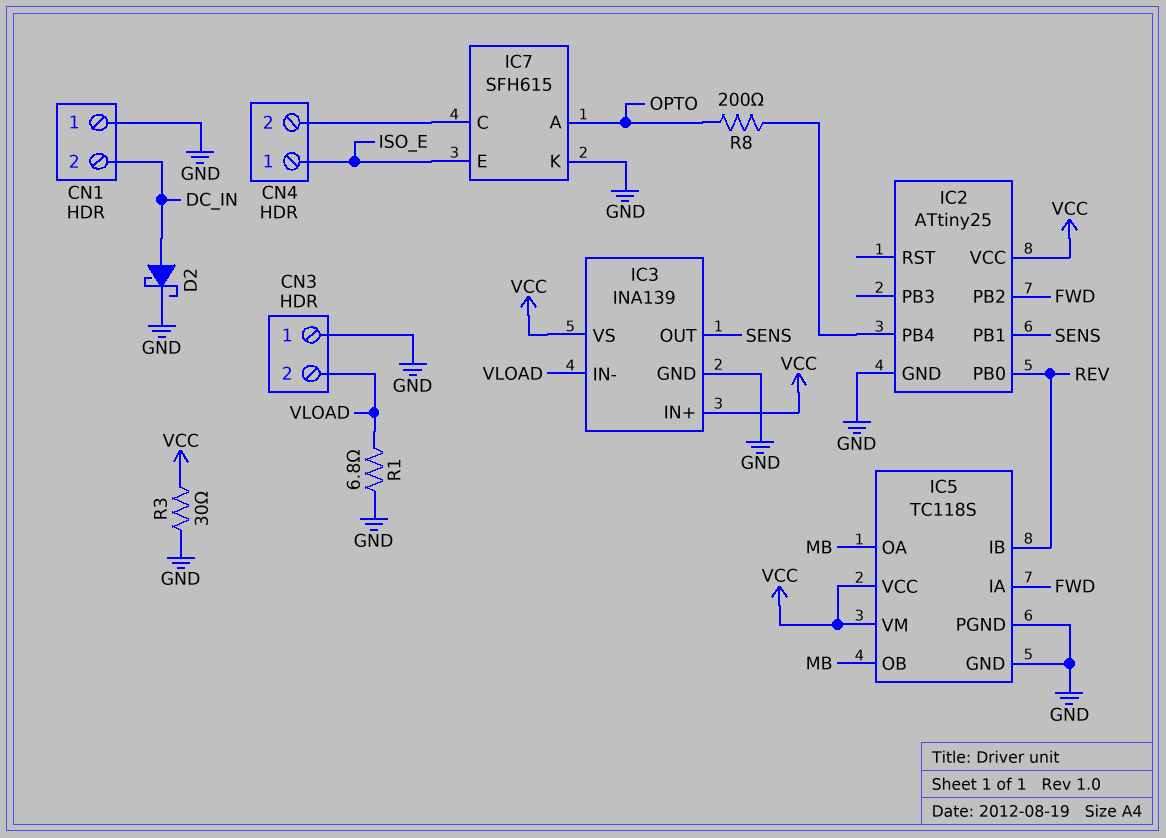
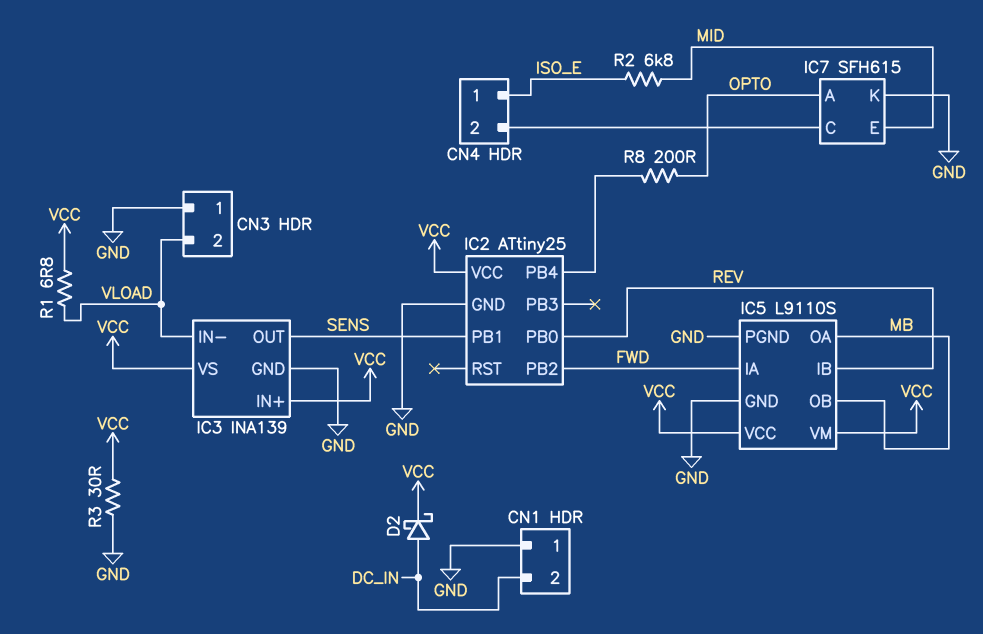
D2: schottky (A DC_IN, K GND) -> schottky (A DC_IN, K VCC)
IC5: TC118S -> L9110S
IC7 pin E: ISO_E -> MID
R1: 6.8 (GND, VLOAD) -> 6.8 (VCC, VLOAD)
R2: none -> 6.8k (ISO_E, MID)

